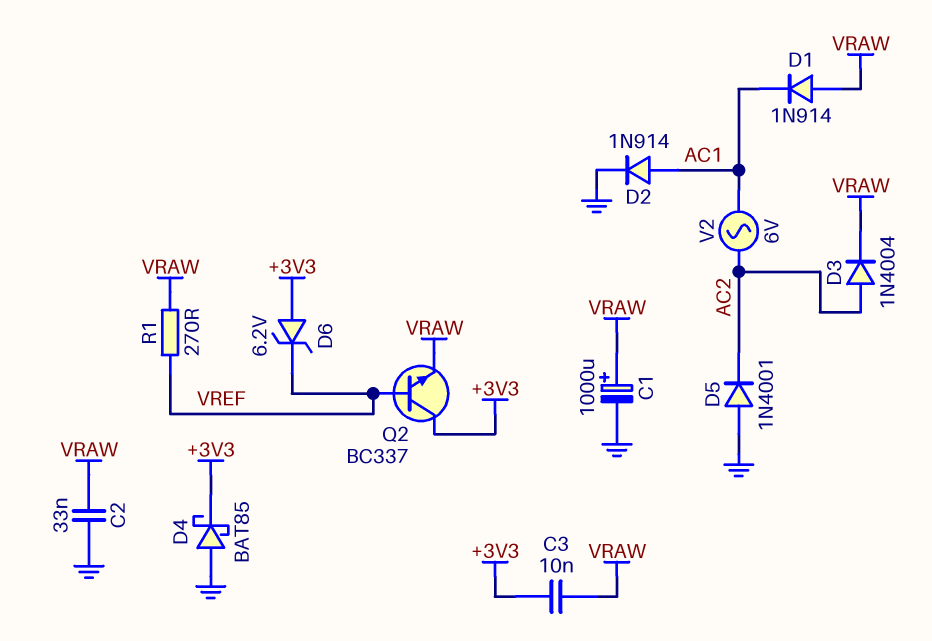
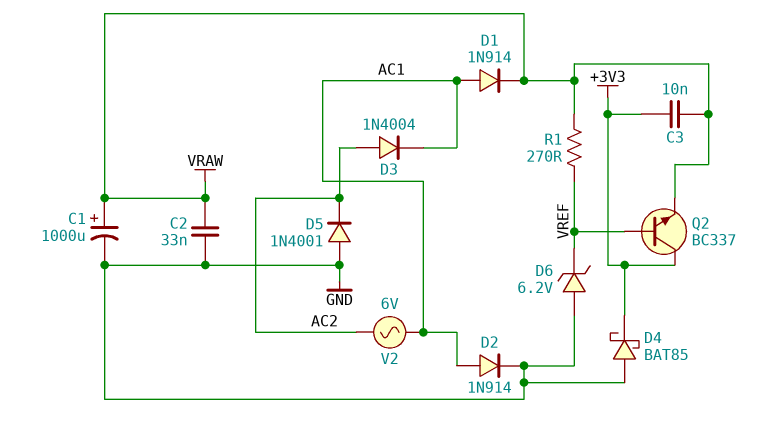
D1: diode 1N914 (A VRAW, K AC1) -> diode 1N914 (A AC1, K VRAW)
D3: diode 1N4004 (A AC2, K VRAW) -> diode 1N4004 (A AC2, K AC1)
D6: zener 6.2V (A +3V3, K VREF) -> zener 6.2V (A GND, K VREF)

